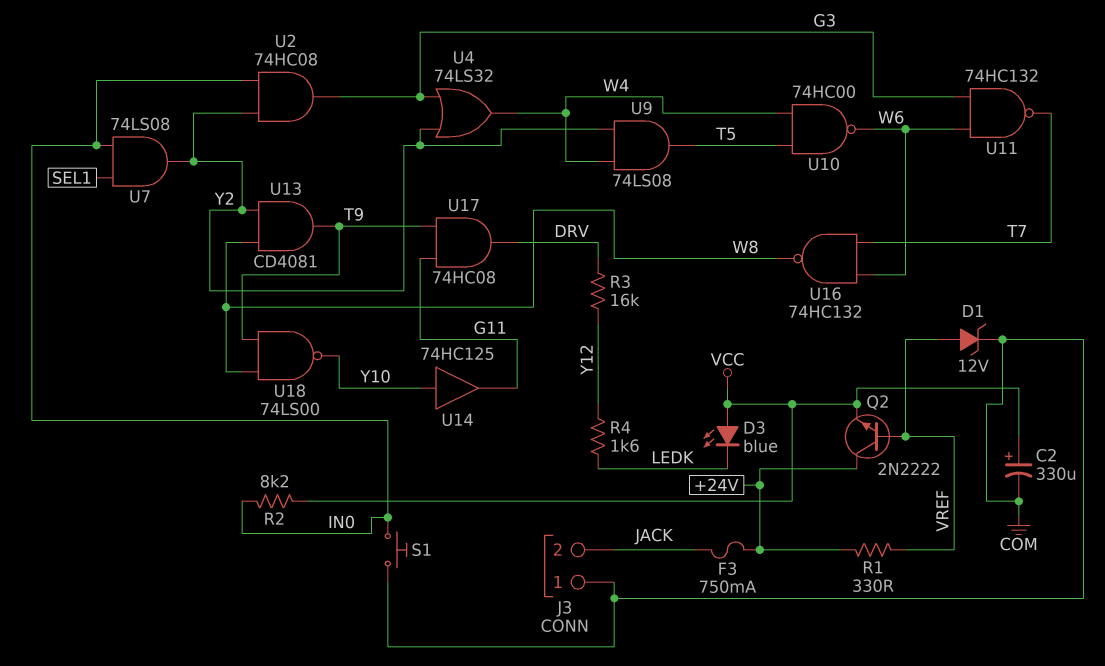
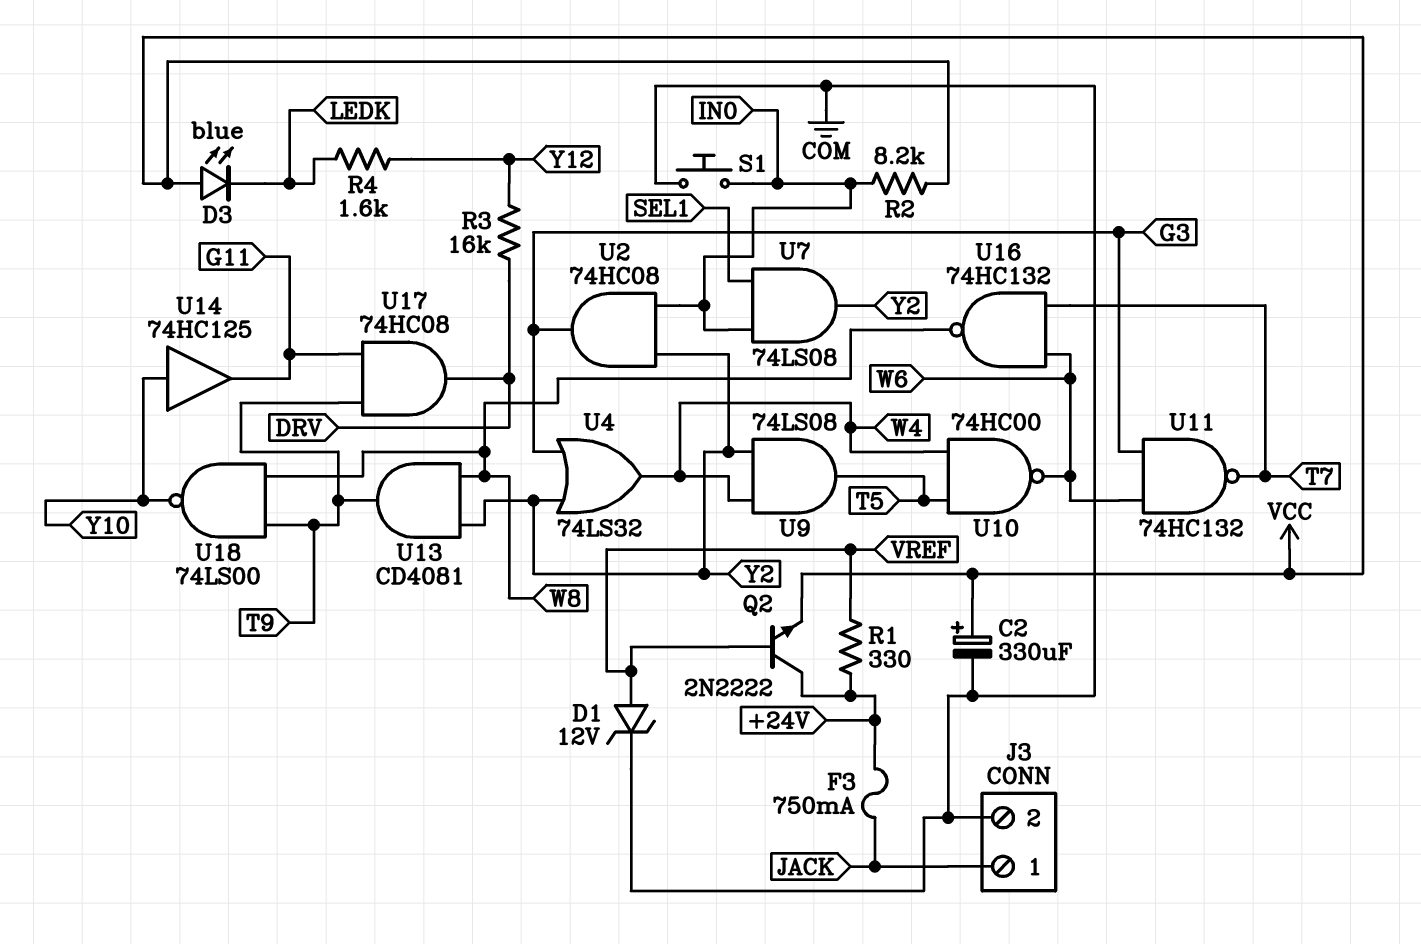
J3 pin 1: COM -> JACK
J3 pin 2: JACK -> COM

